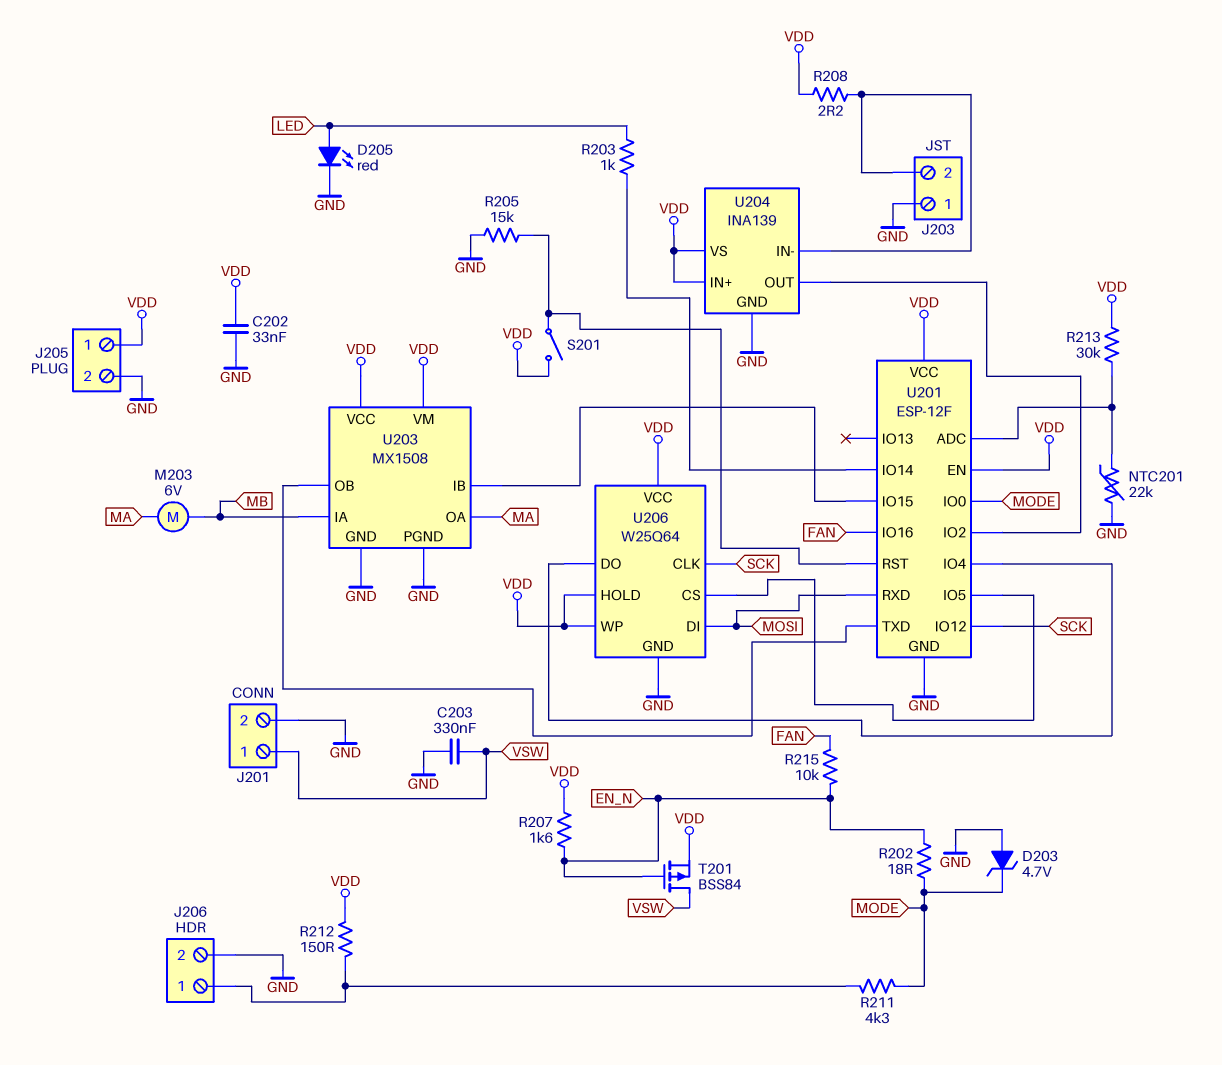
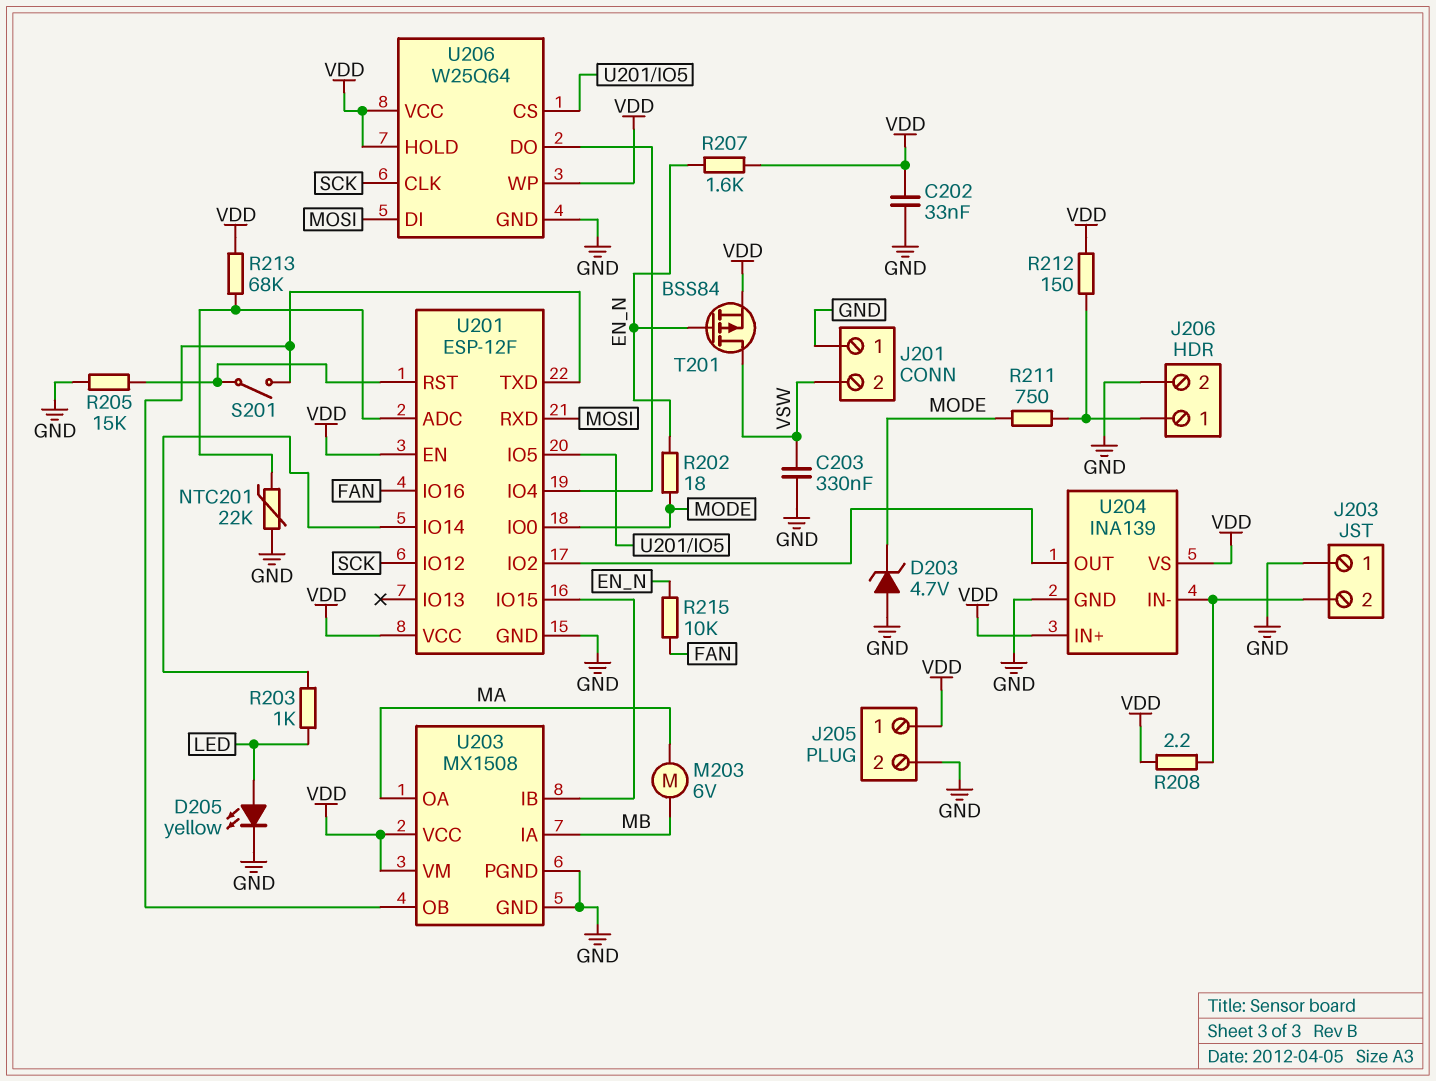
D205: LED red (A LED, K GND) -> LED yellow (A LED, K GND)
J201 pin 1: VSW -> GND
J201 pin 2: GND -> VSW
R211: 4.3k (J206/1, MODE) -> 750 (J206/1, MODE)
R213: 30k (U201/ADC, VDD) -> 68k (U201/ADC, VDD)
S201: switch (U201/RST, VDD) -> switch (U201/RST, U201/TXD)

